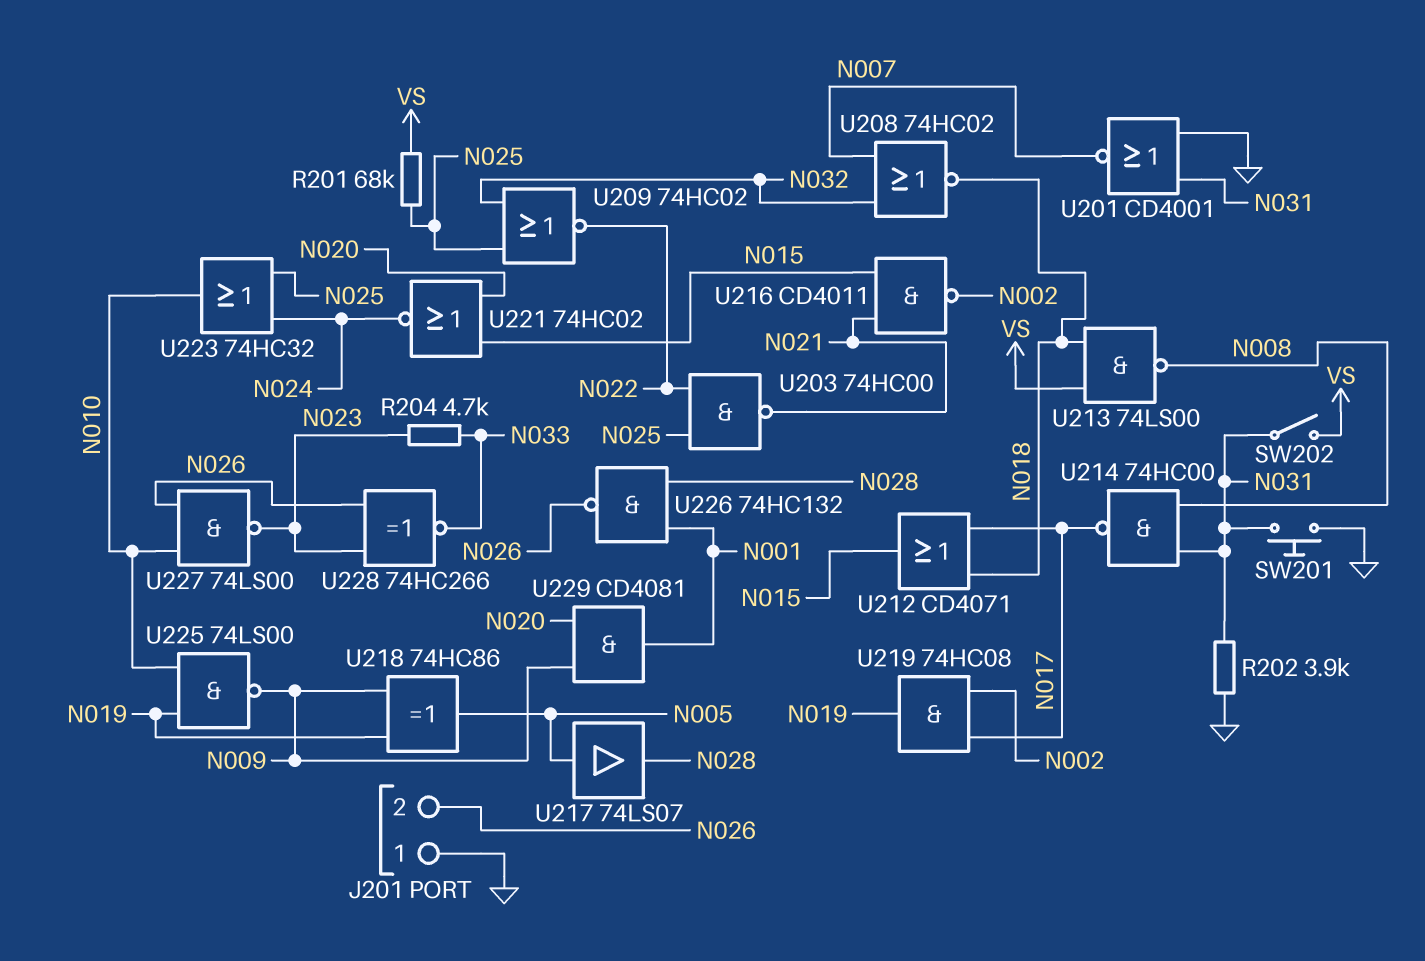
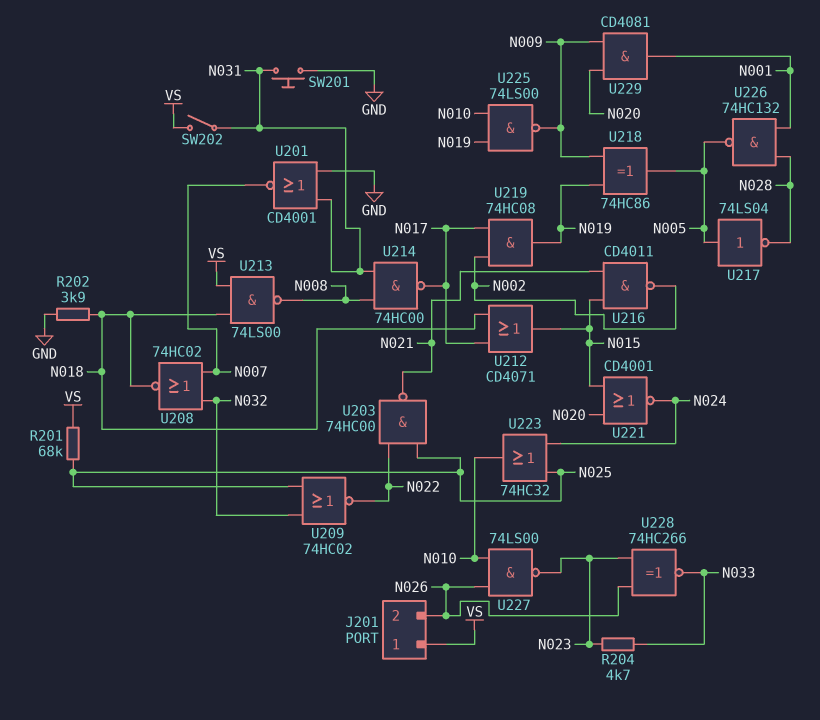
J201 pin 1: GND -> VS
R202: 3.9k (GND, N031) -> 3.9k (GND, N018)
U217: buffer 74LS07 (in N005, out N028) -> NOT 74LS04 (in N005, out N028)
U221: NOR 74HC02 (in N015, in N020, out N024) -> NOR CD4001 (in N015, in N020, out N024)
U226: NAND 74HC132 (in N001, in N028, out N026) -> NAND 74HC132 (in N001, in N028, out N005)

